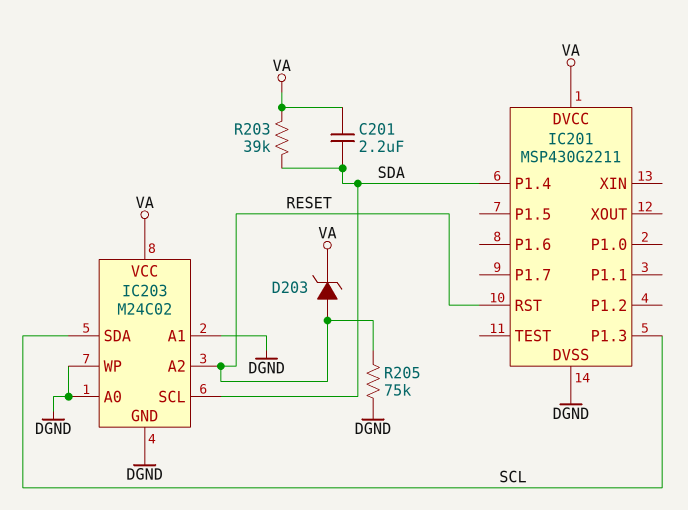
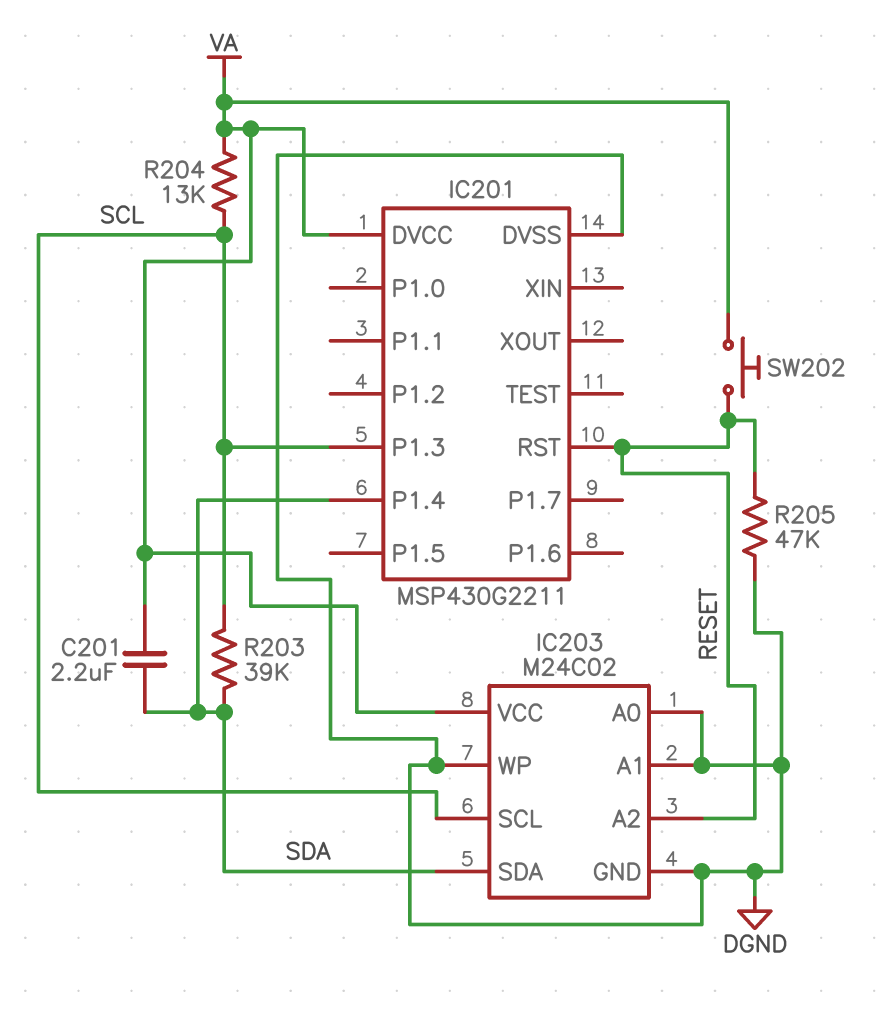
D203: zener (A RESET, K VA) -> none
IC203 pin SCL: SDA -> SCL
IC203 pin SDA: SCL -> SDA
R203: 39k (SDA, VA) -> 39k (SCL, SDA)
R204: none -> 13k (SCL, VA)
R205: 75k (DGND, RESET) -> 47k (DGND, RESET)
SW202: none -> button (RESET, VA)

